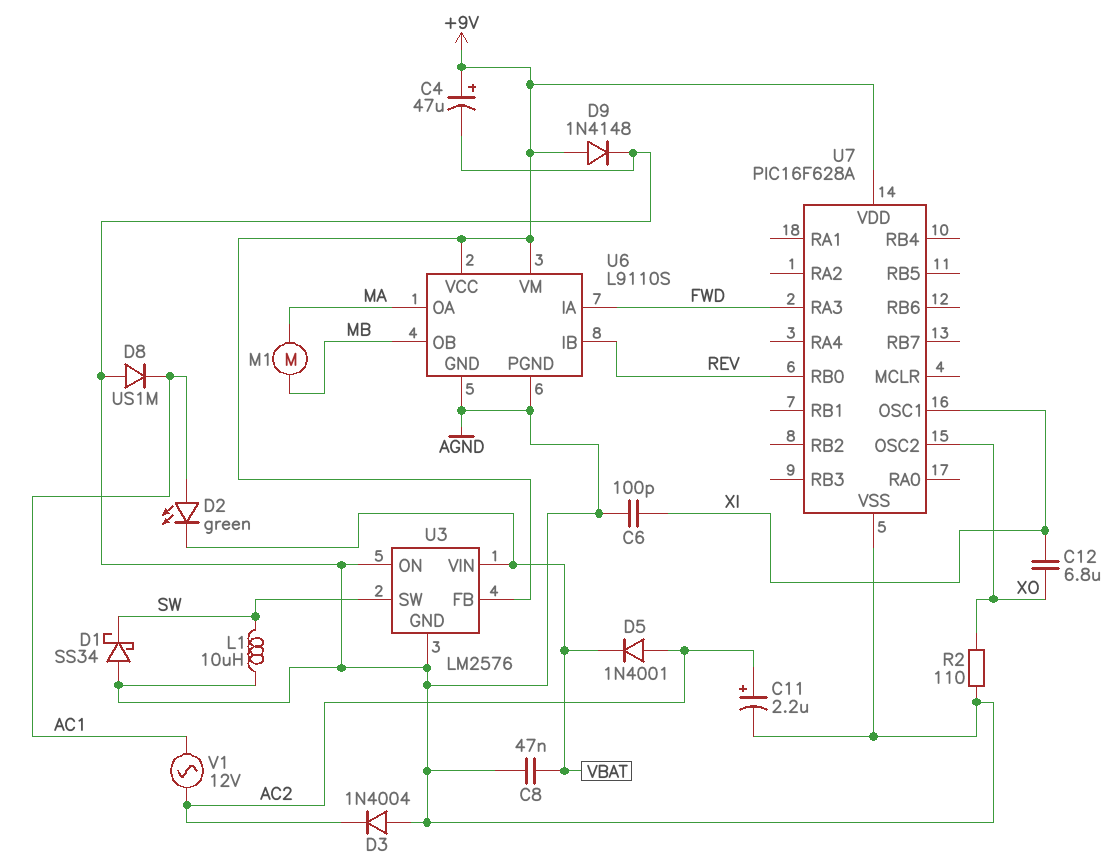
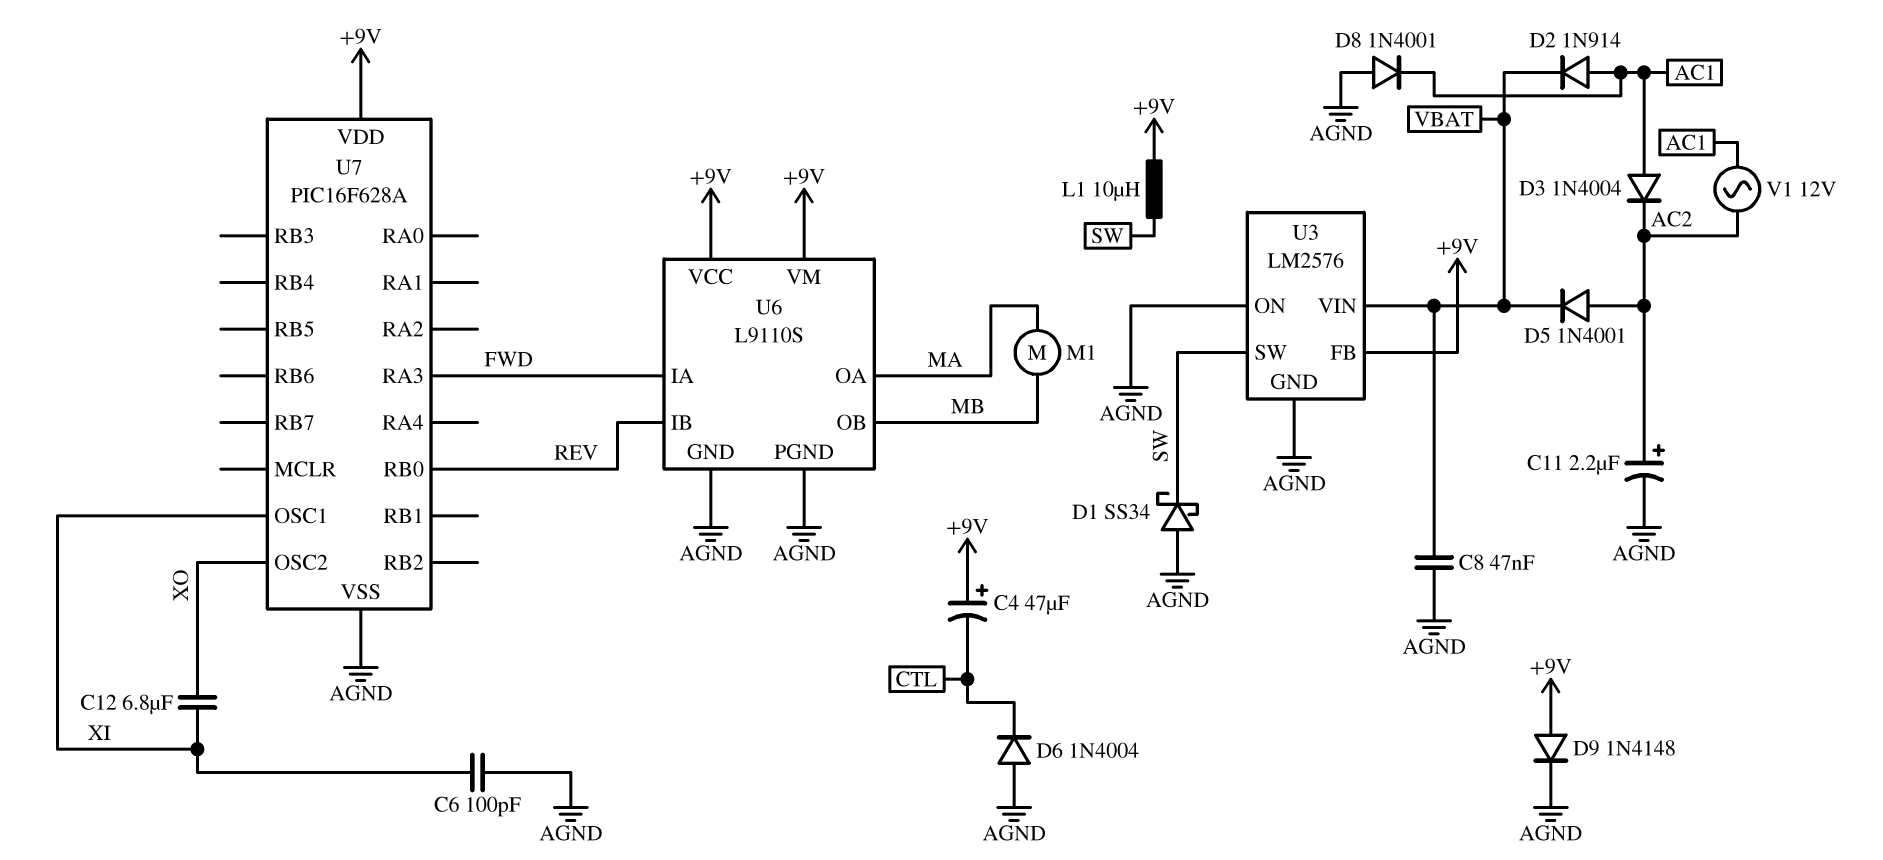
C4: 47uF (plus +9V, minus AGND) -> 47uF (plus +9V, minus CTL)
D2: LED green (A AC1, K VBAT) -> diode 1N914 (A AC1, K VBAT)
D3: diode 1N4004 (A AGND, K AC2) -> diode 1N4004 (A AC1, K AC2)
D6: none -> diode 1N4004 (A AGND, K CTL)
D8: diode US1M (A AGND, K AC1) -> diode 1N4001 (A AGND, K AC1)
L1: 10uH (AGND, SW) -> 10uH (+9V, SW)
R2: 110 (AGND, XO) -> none

